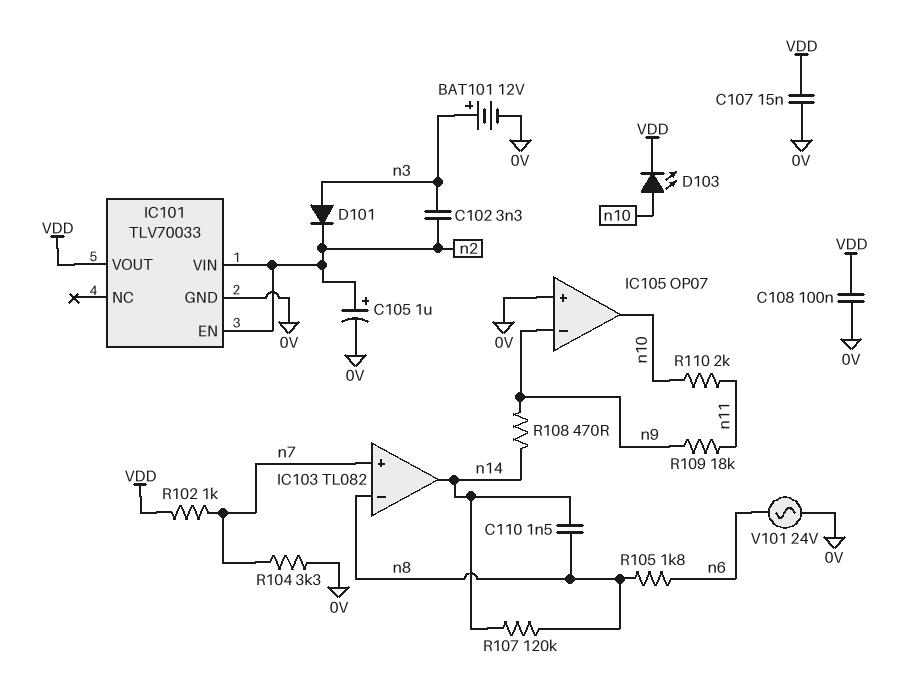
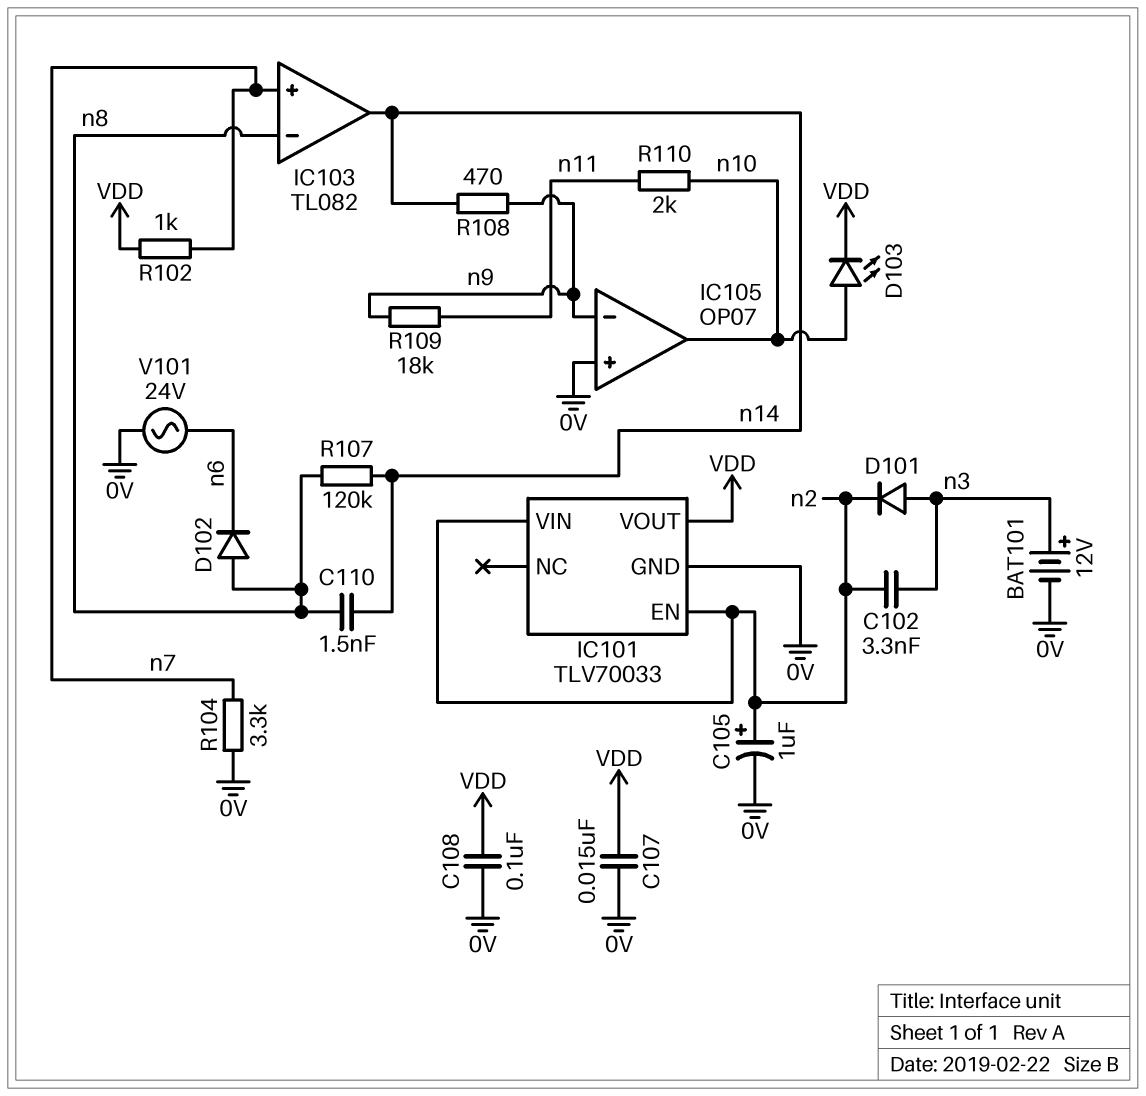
D102: none -> diode (A n8, K n6)
R105: 1.8k (n6, n8) -> none

